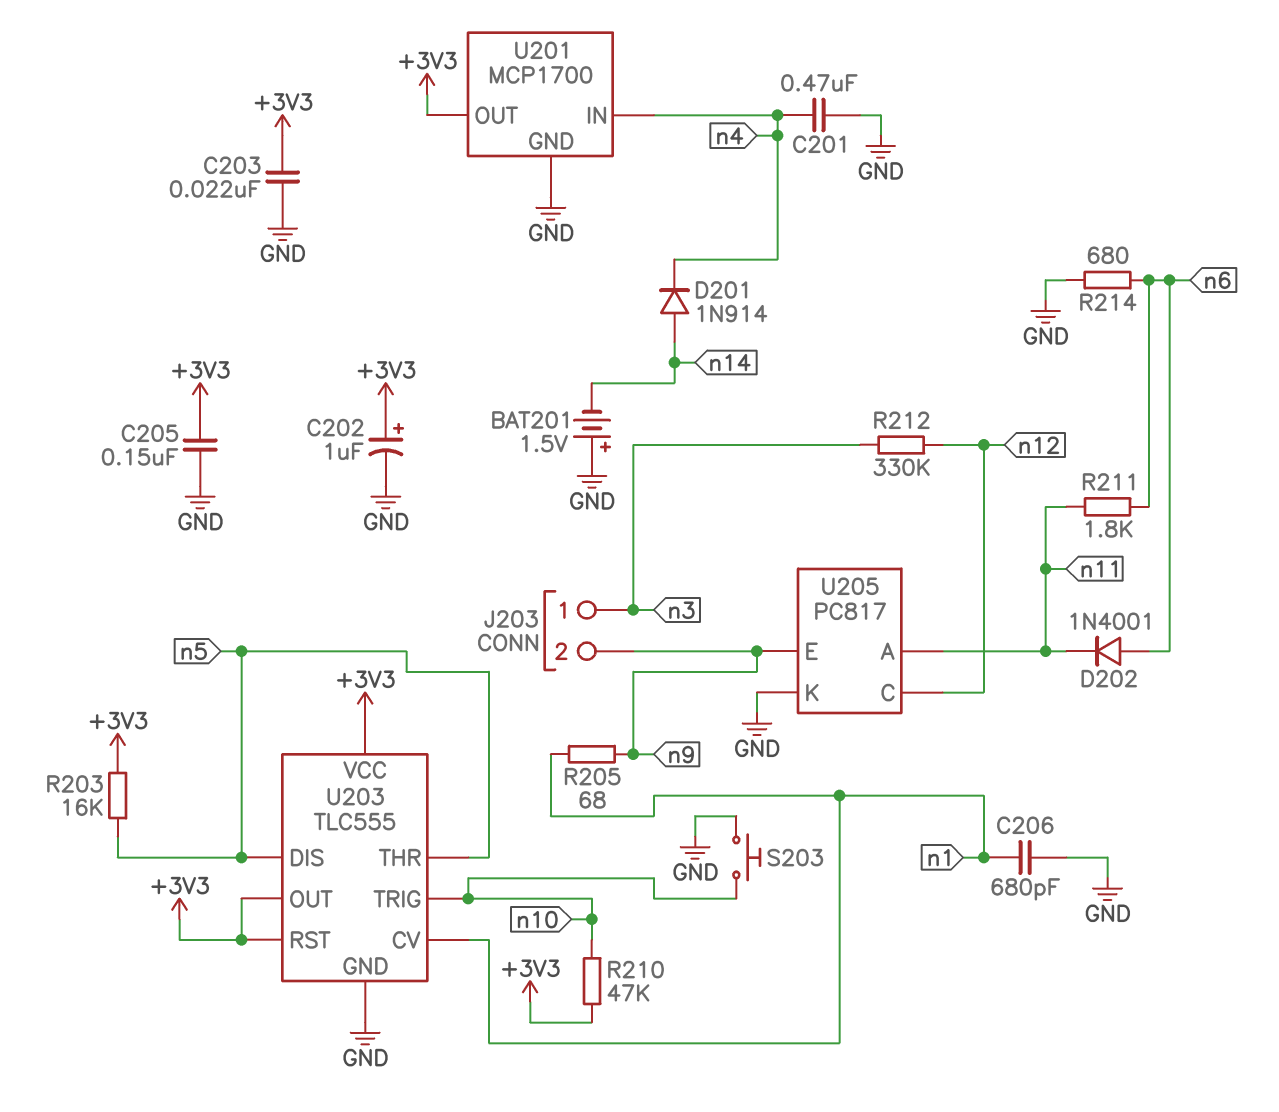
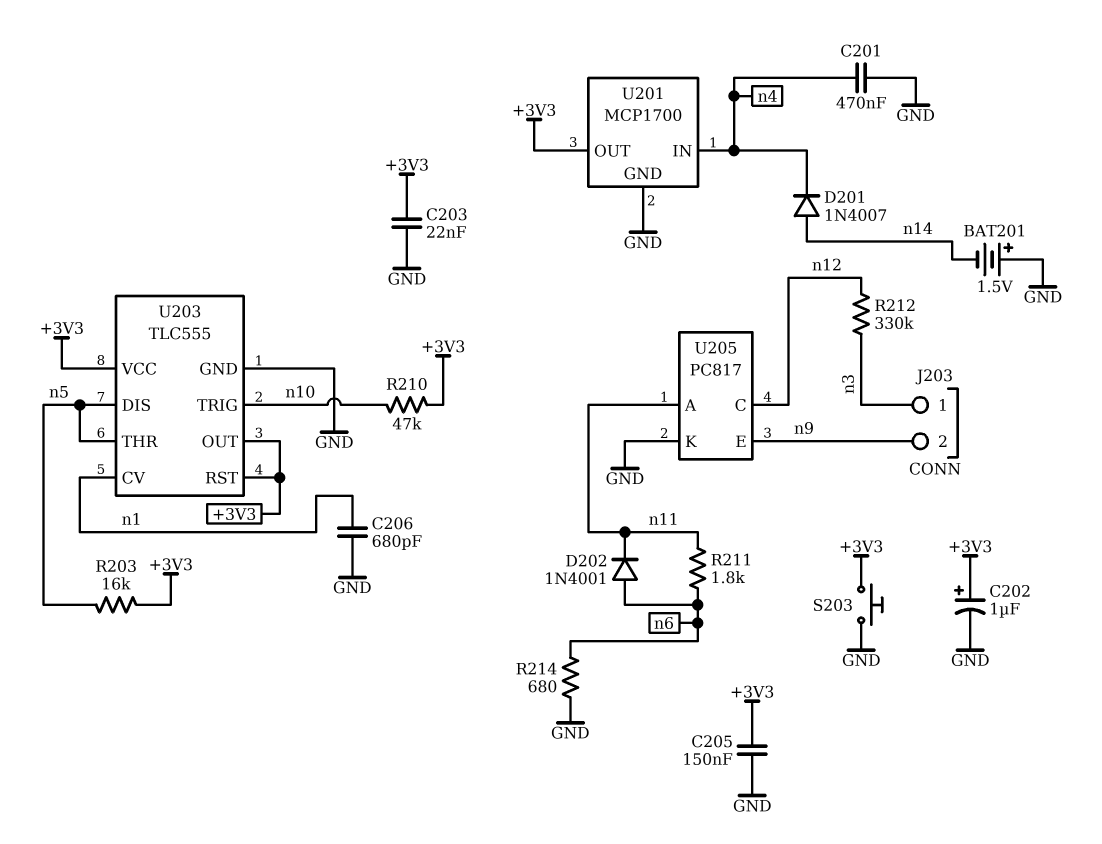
D201: diode 1N914 (A n14, K n4) -> diode 1N4007 (A n14, K n4)
R205: 68 (n1, n9) -> none
S203: button (GND, n10) -> button (+3V3, GND)

